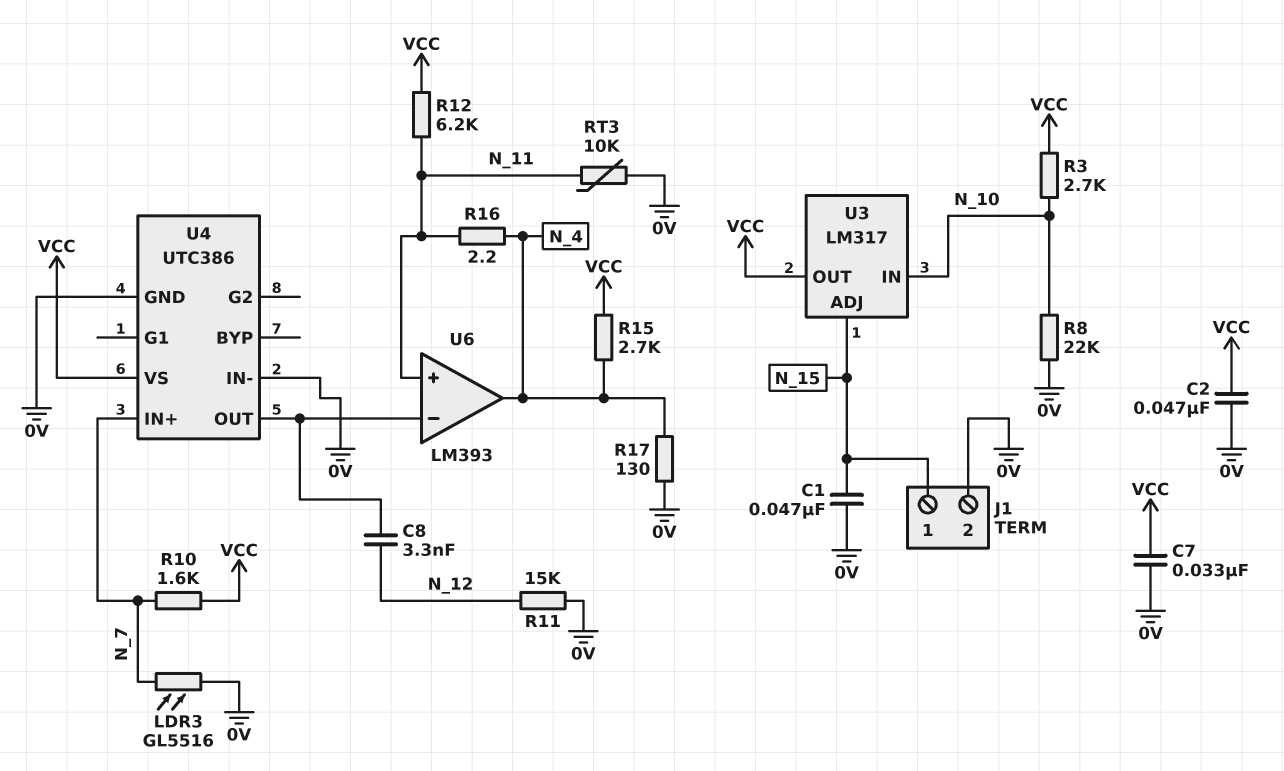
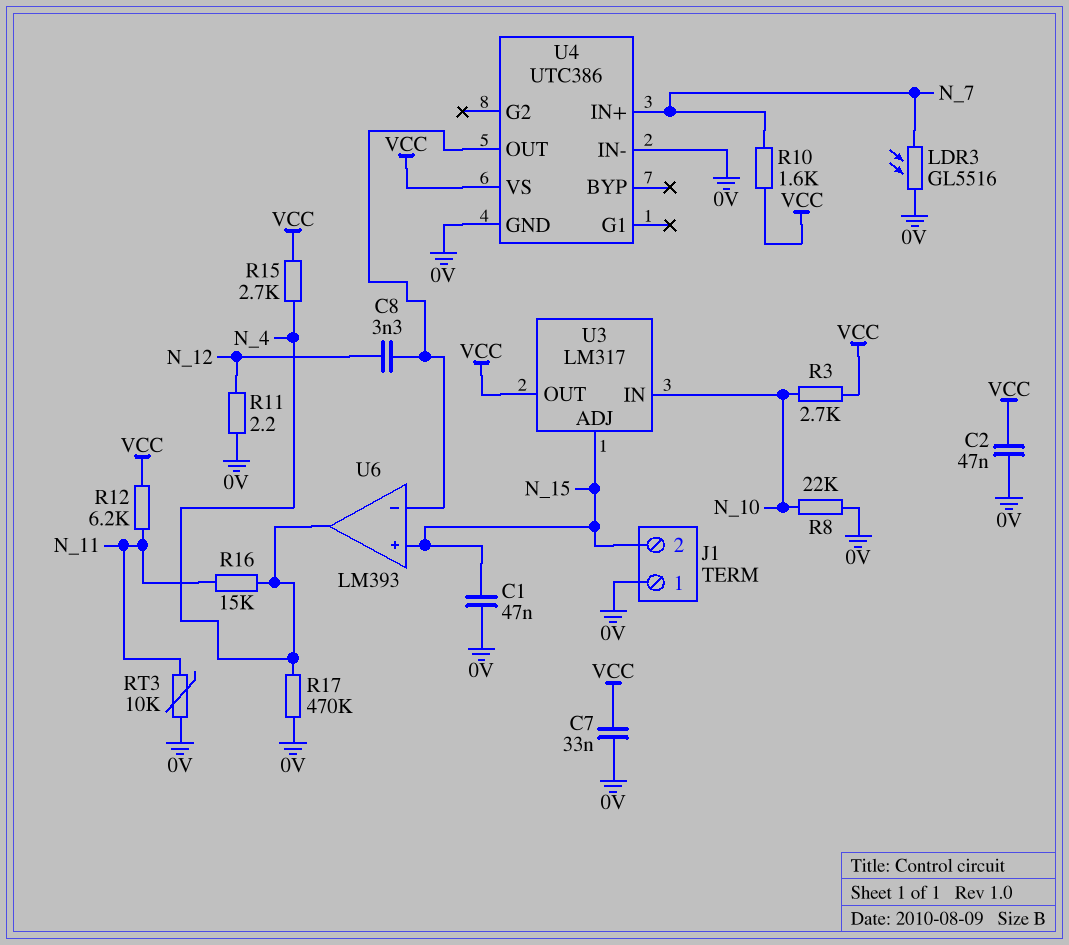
J1 pin 1: N_15 -> 0V
J1 pin 2: 0V -> N_15
R11: 15k (0V, N_12) -> 2.2 (0V, N_12)
R16: 2.2 (N_4, N_11) -> 15k (N_4, N_11)
R17: 130 (0V, N_4) -> 470k (0V, N_4)
U6 pin in+: N_11 -> N_15

